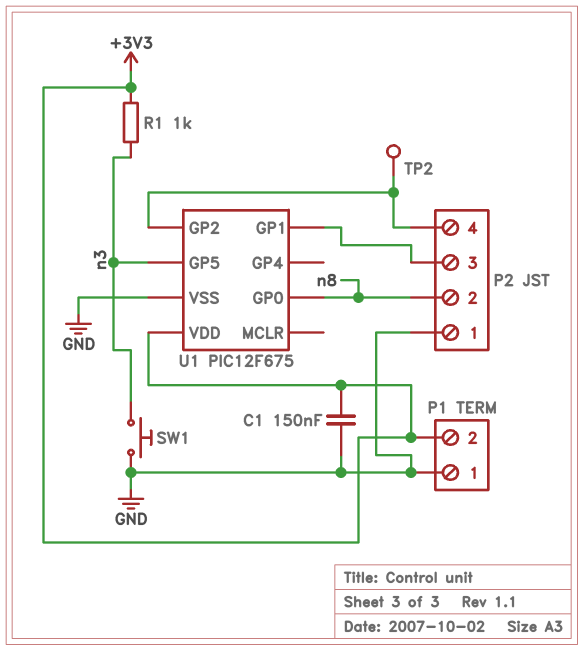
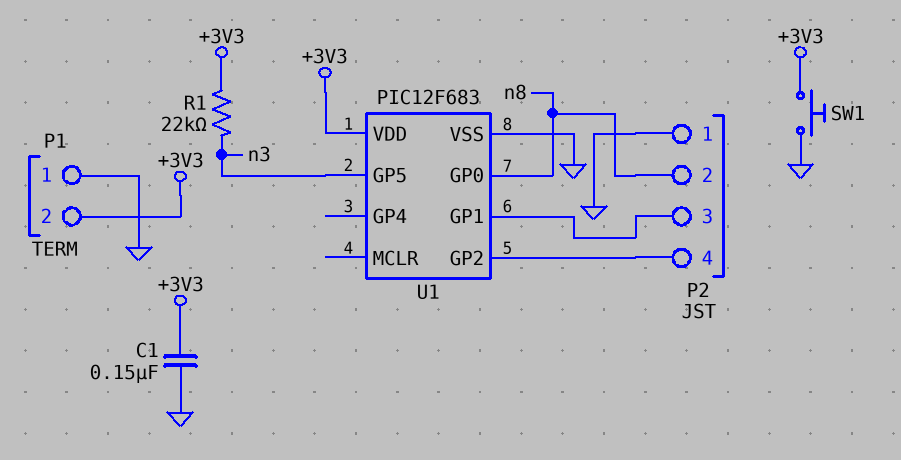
R1: 1k (+3V3, n3) -> 22k (+3V3, n3)
SW1: button (GND, n3) -> button (+3V3, GND)
TP2: test point (P2/4) -> none
U1: PIC12F675 -> PIC12F683

